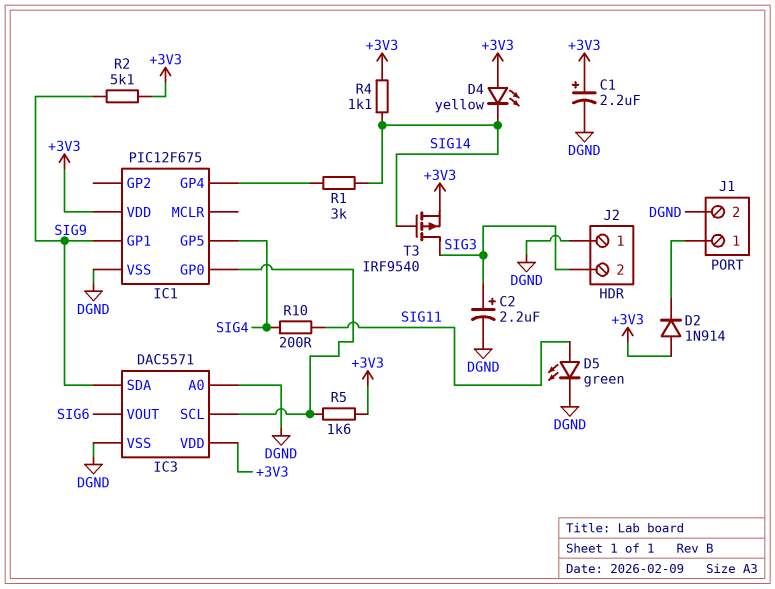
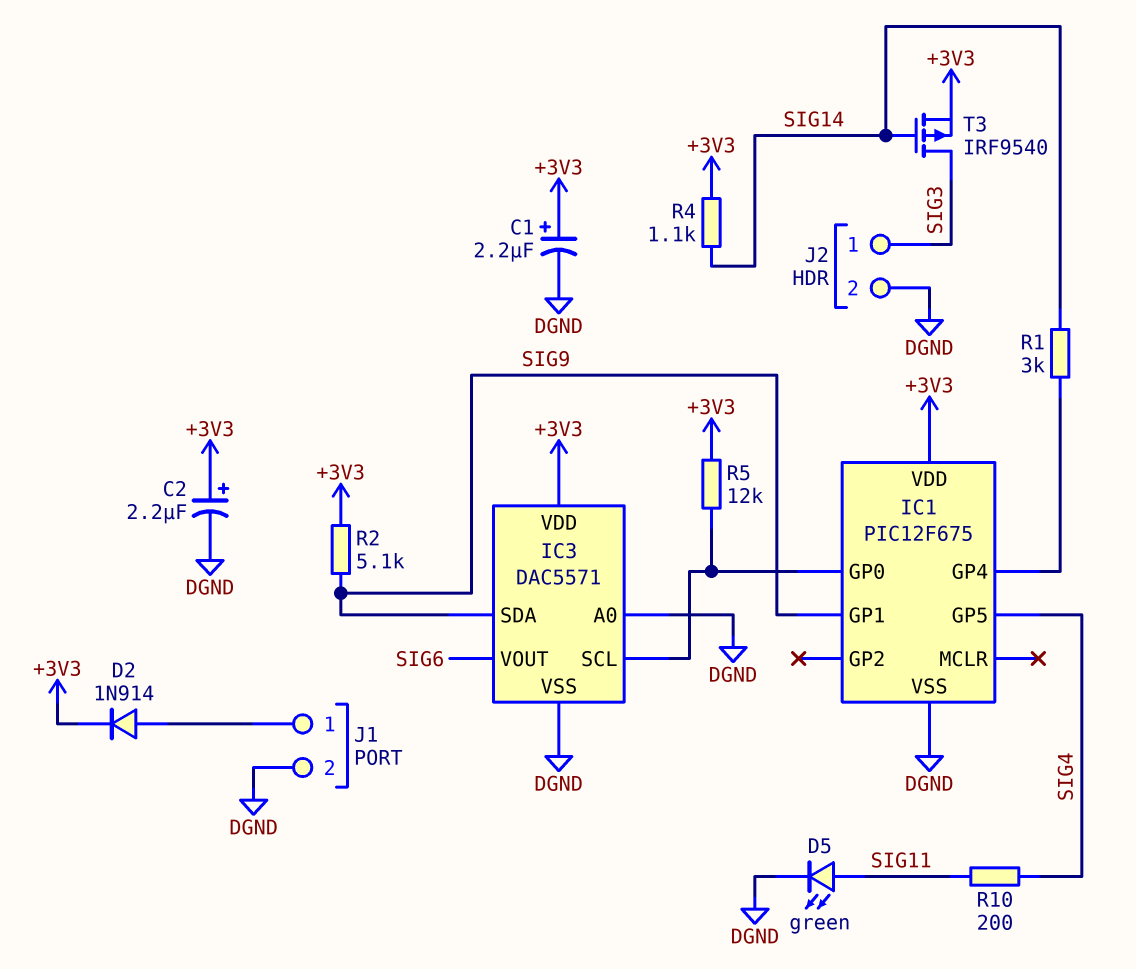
C2: 2.2uF (plus SIG3, minus DGND) -> 2.2uF (plus +3V3, minus DGND)
D2: diode 1N914 (A +3V3, K J1/1) -> diode 1N914 (A J1/1, K +3V3)
D4: LED yellow (A +3V3, K SIG14) -> none
J2 pin 1: DGND -> SIG3
J2 pin 2: SIG3 -> DGND
R5: 1.6k (+3V3, IC1/GP0) -> 12k (+3V3, IC1/GP0)

